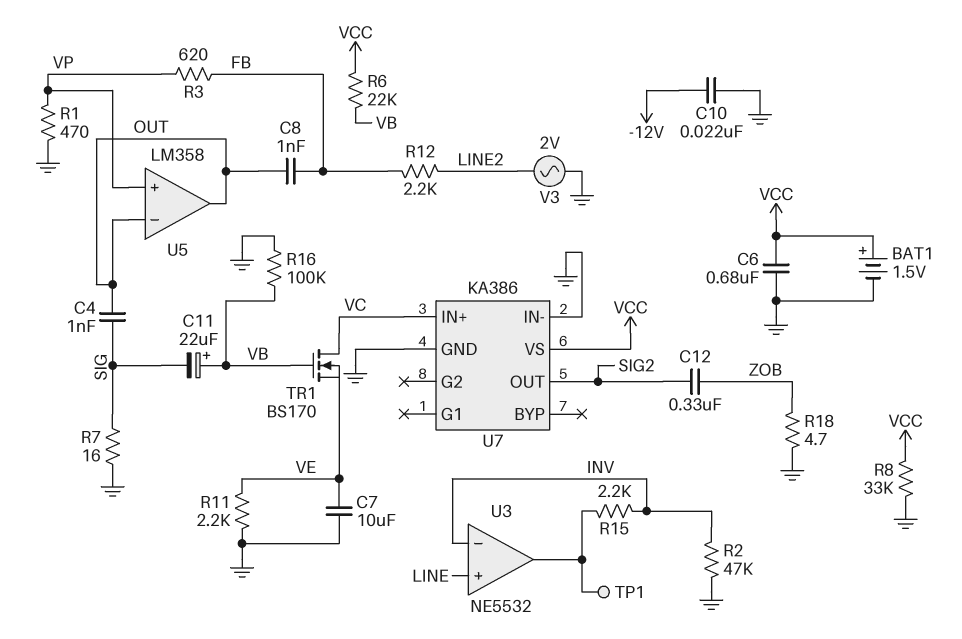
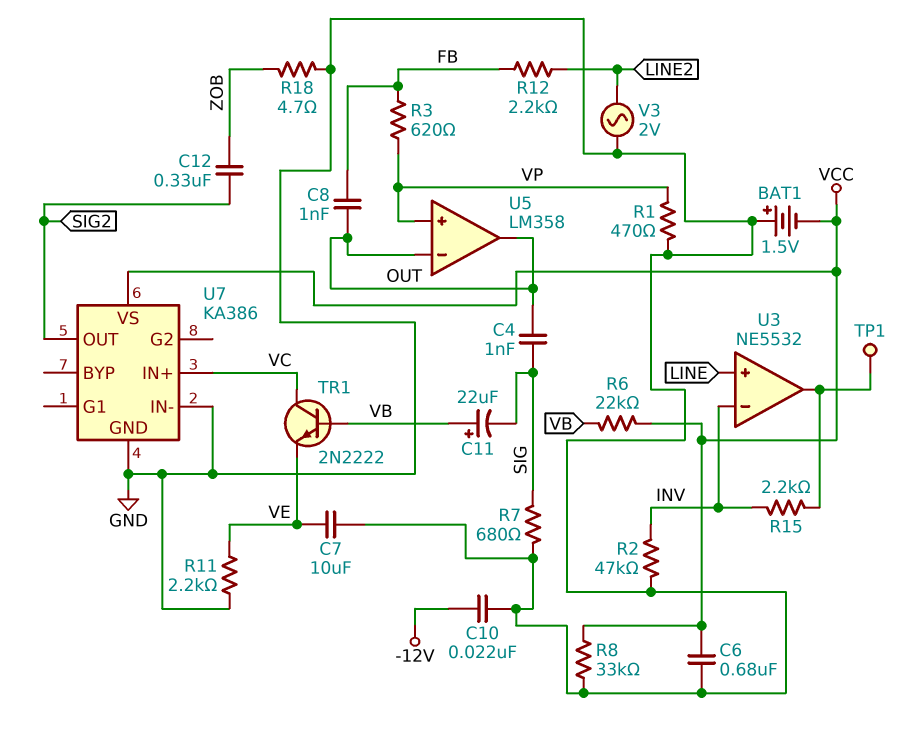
BAT1: 1.5V (plus VCC, minus GND) -> 1.5V (plus GND, minus VCC)
R7: 16 (GND, SIG) -> 680 (GND, SIG)
R16: 100k (GND, VB) -> none
TR1: NMOS BS170 (G VB, D VC, S VE) -> NPN 2N2222 (B VB, C VC, E VE)

